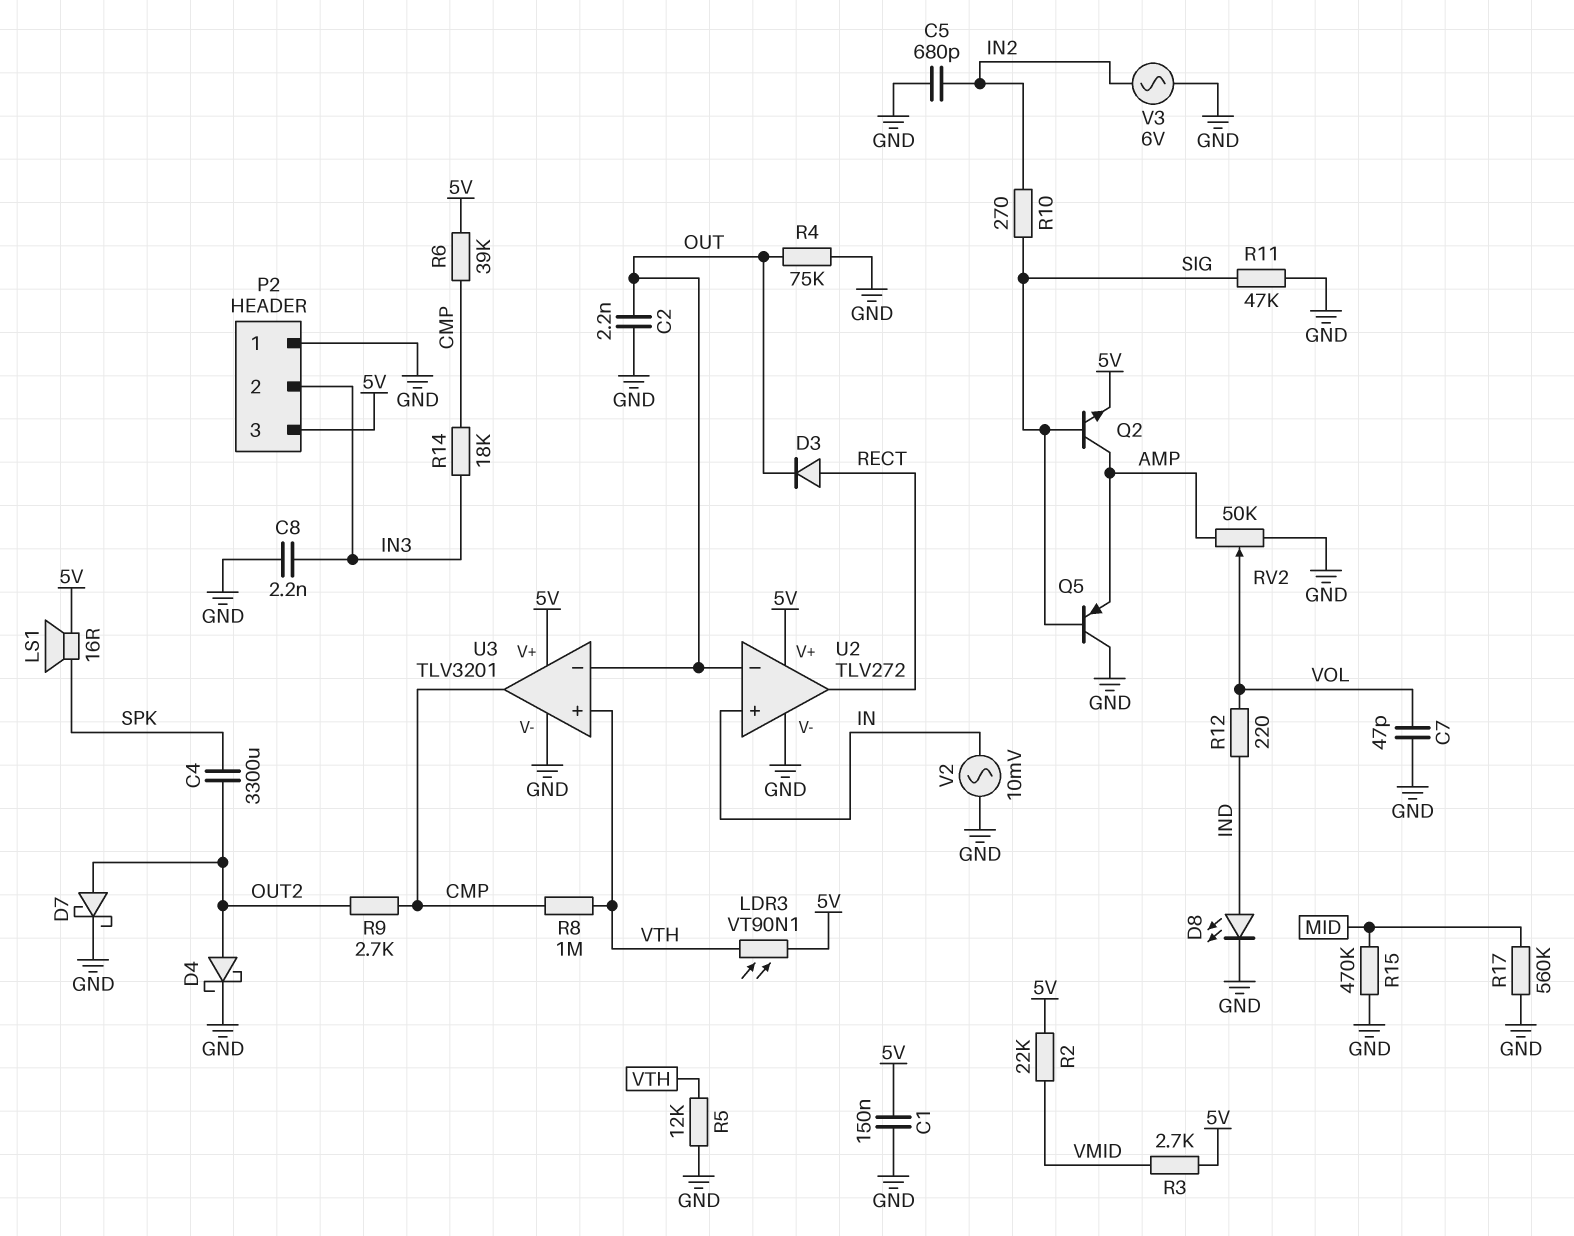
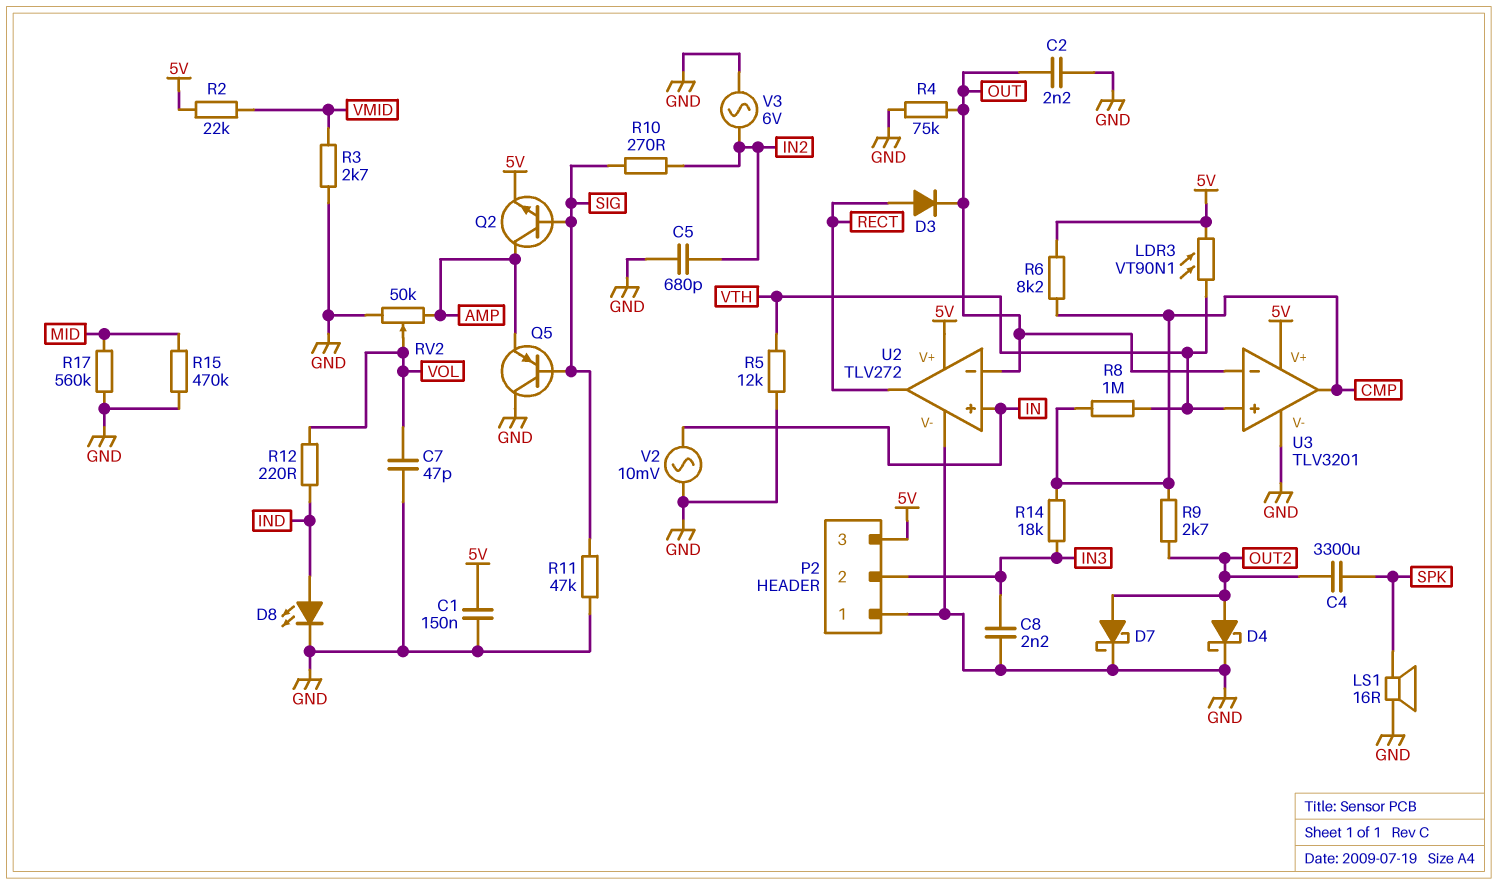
LS1: speaker 16R (5V, SPK) -> speaker 16R (GND, SPK)
R3: 2.7k (5V, VMID) -> 2.7k (GND, VMID)
R6: 39k (5V, CMP) -> 8.2k (5V, CMP)

